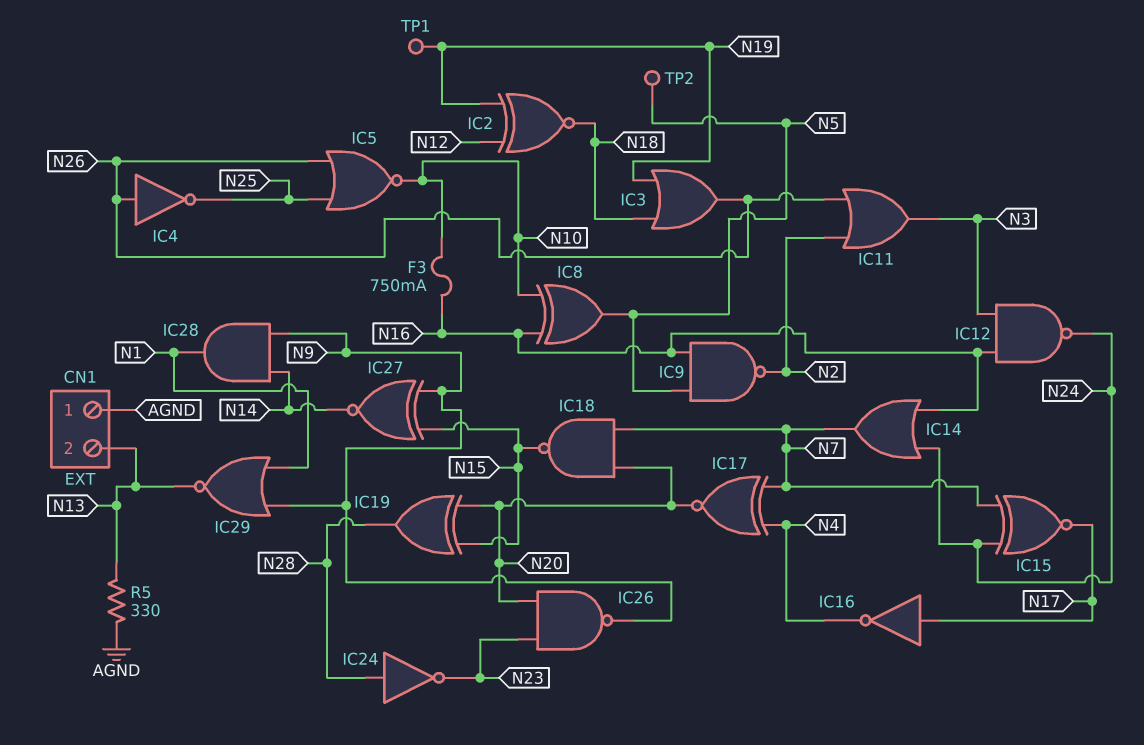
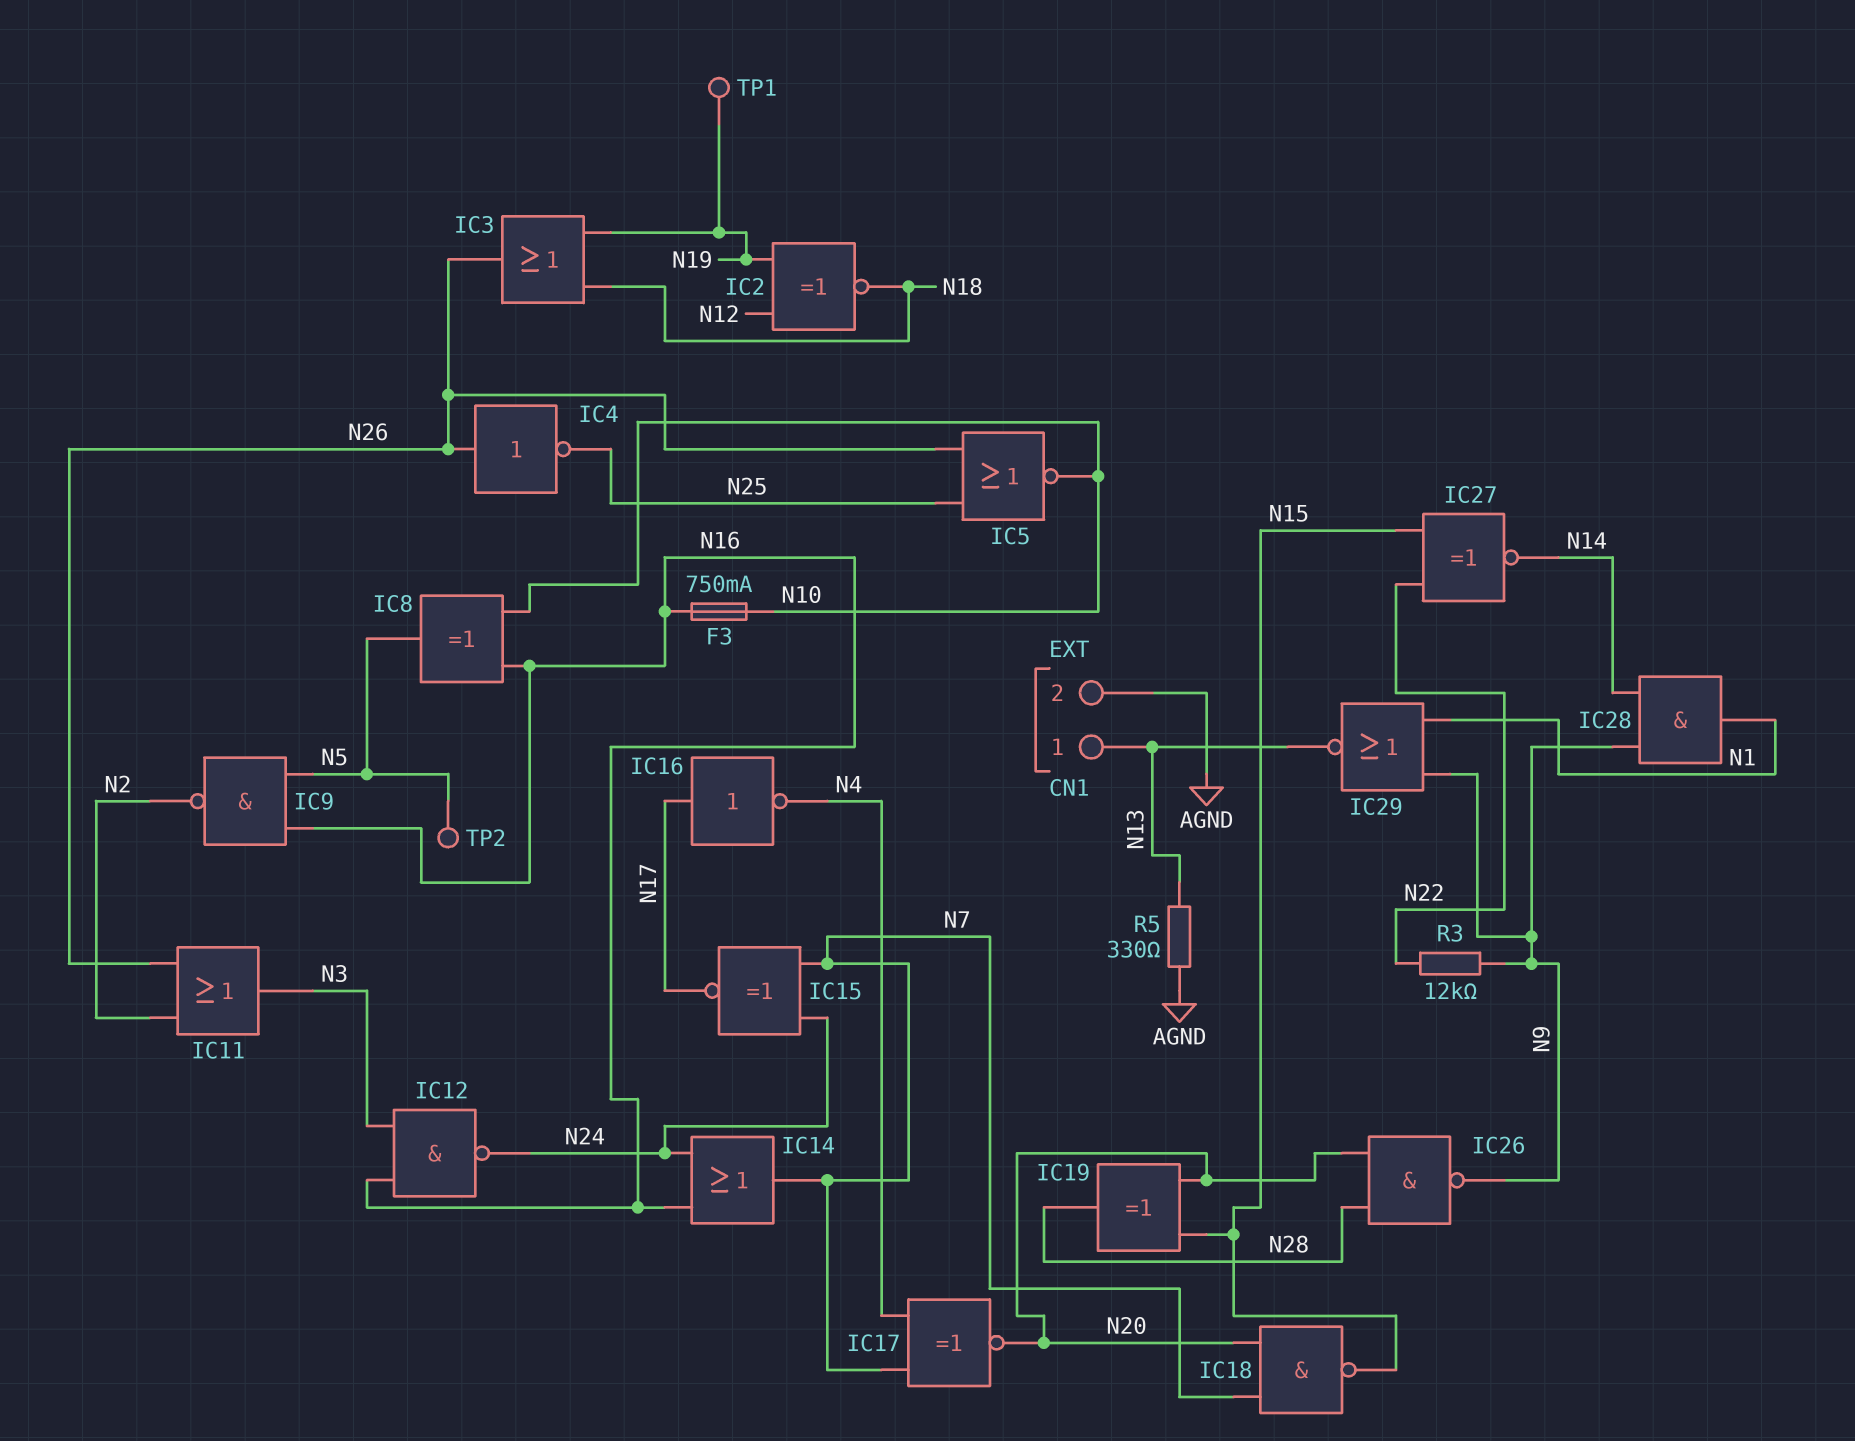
CN1 pin 1: AGND -> N13
CN1 pin 2: N13 -> AGND
IC24: NOT (in N28, out N23) -> none
IC26: NAND (in N20, in N23, out N9) -> NAND (in N20, in N28, out N9)
IC27: XNOR (in N9, in N15, out N14) -> XNOR (in N15, in N22, out N14)
R3: none -> 12k (N9, N22)

